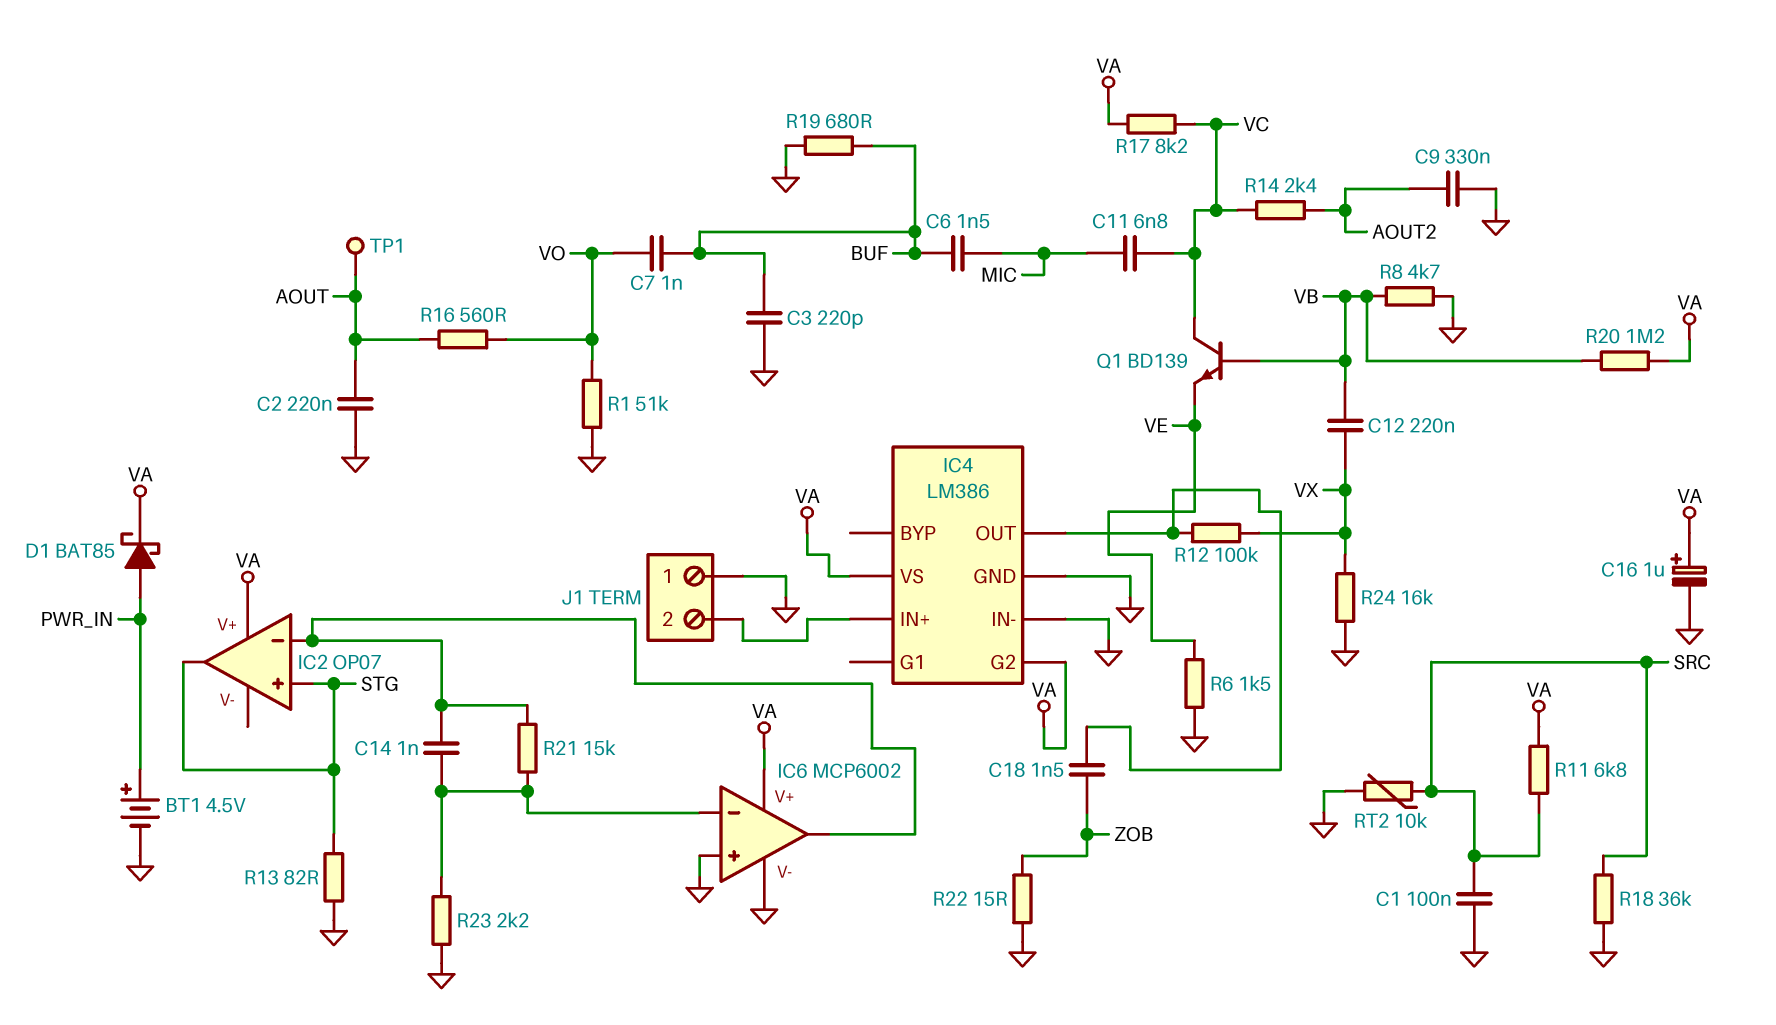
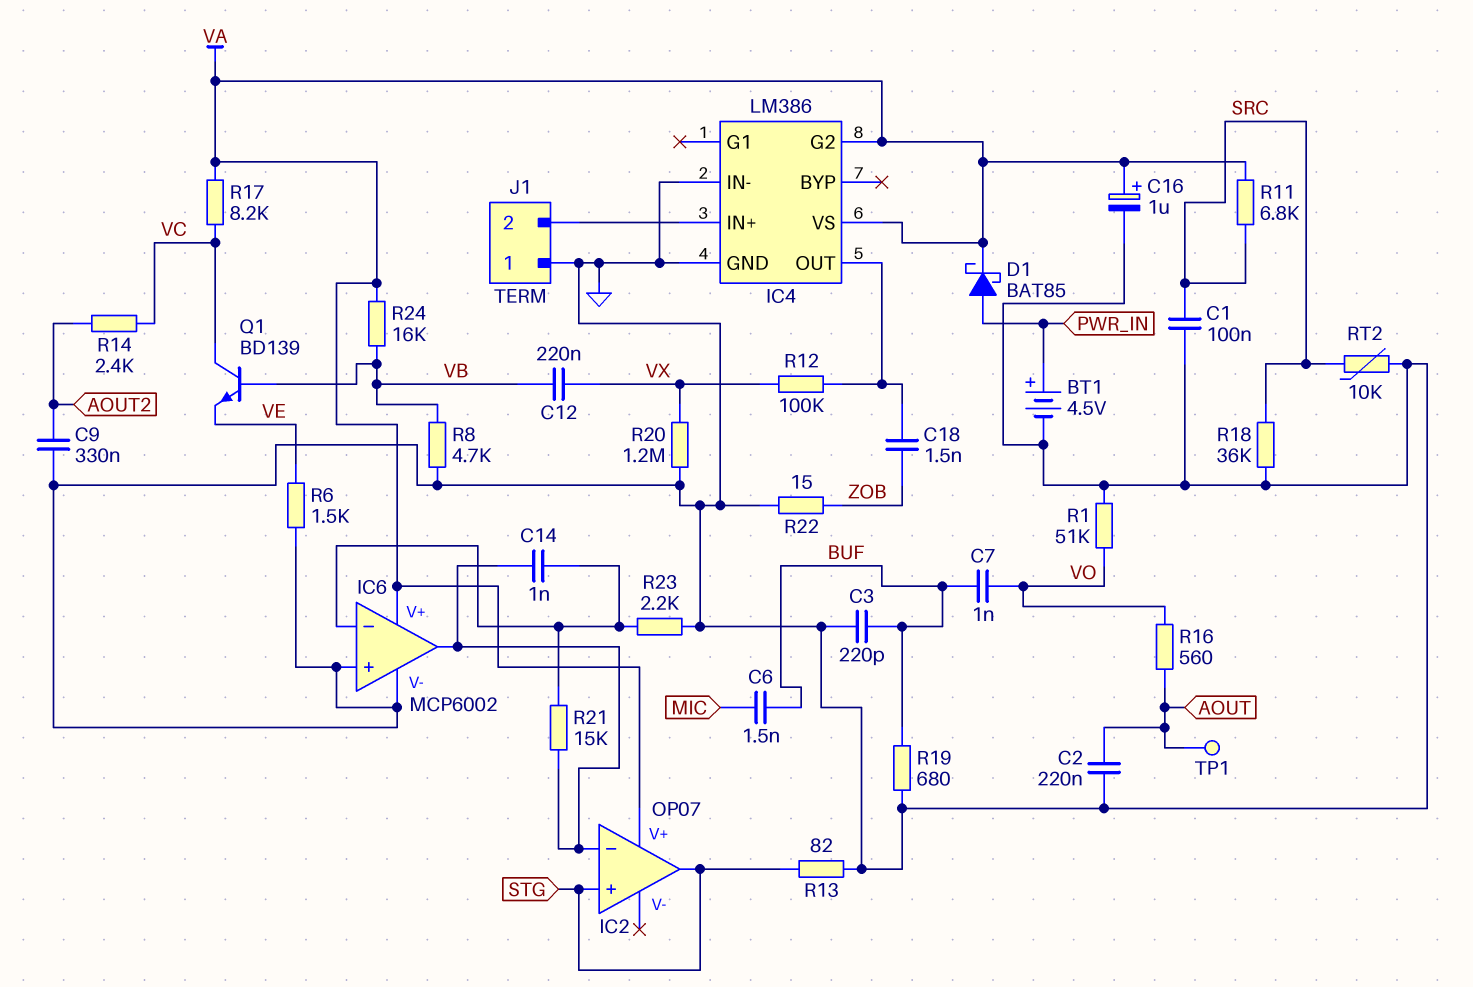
C11: 6.8nF (MIC, VC) -> none
R20: 1.2M (VA, VB) -> 1.2M (GND, VX)
R24: 16k (GND, VX) -> 16k (VA, VB)

